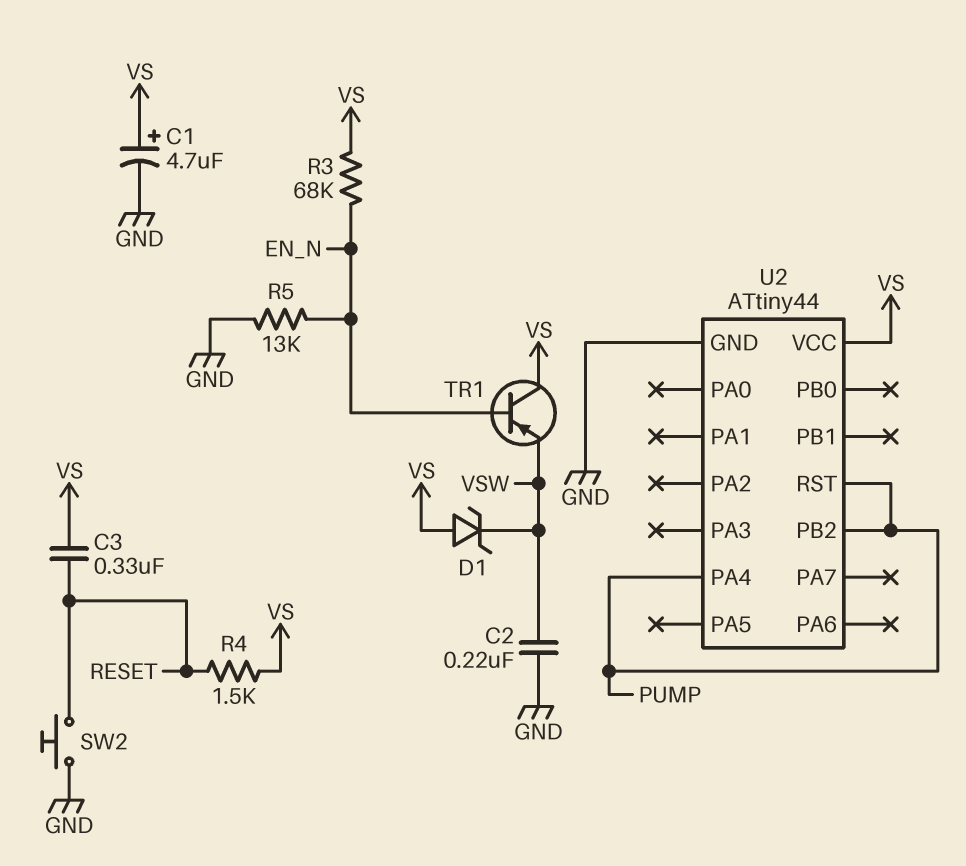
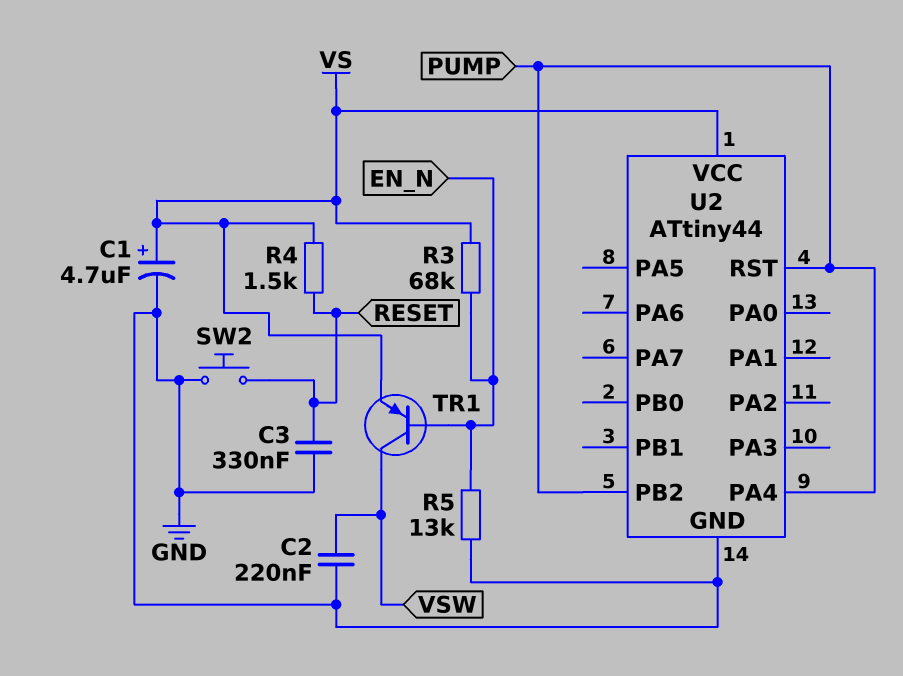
C3: 330nF (RESET, VS) -> 330nF (GND, RESET)
D1: zener (A VS, K VSW) -> none
TR1: PNP (B EN_N, C VS, E VSW) -> PNP (B EN_N, C VSW, E VS)

